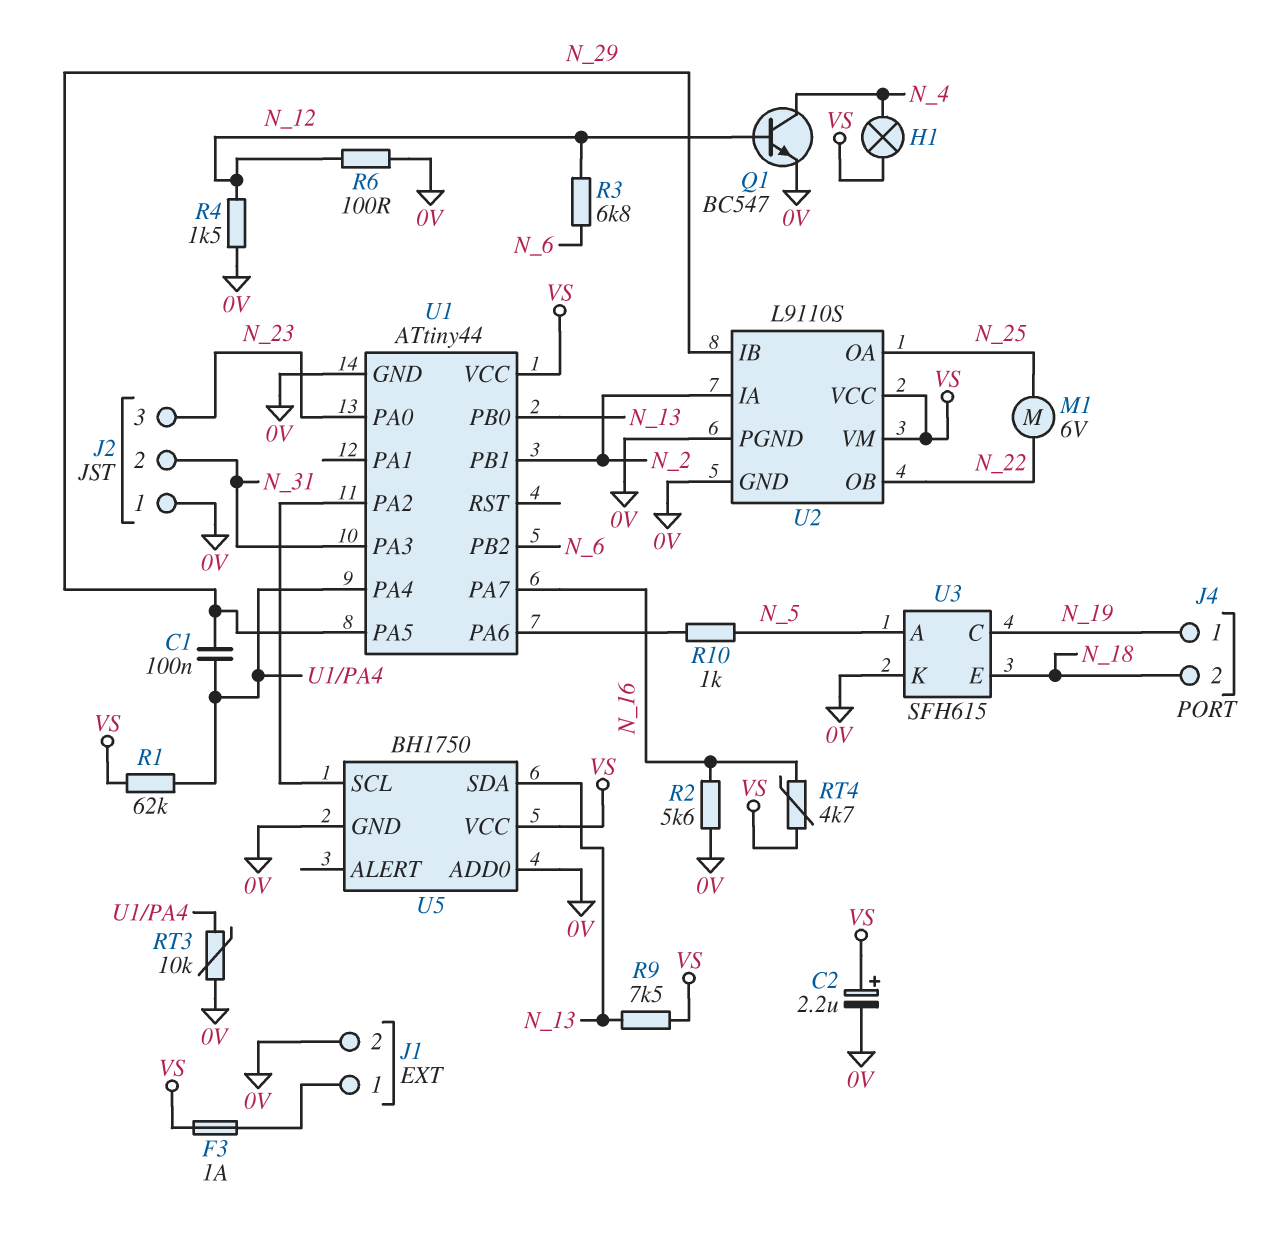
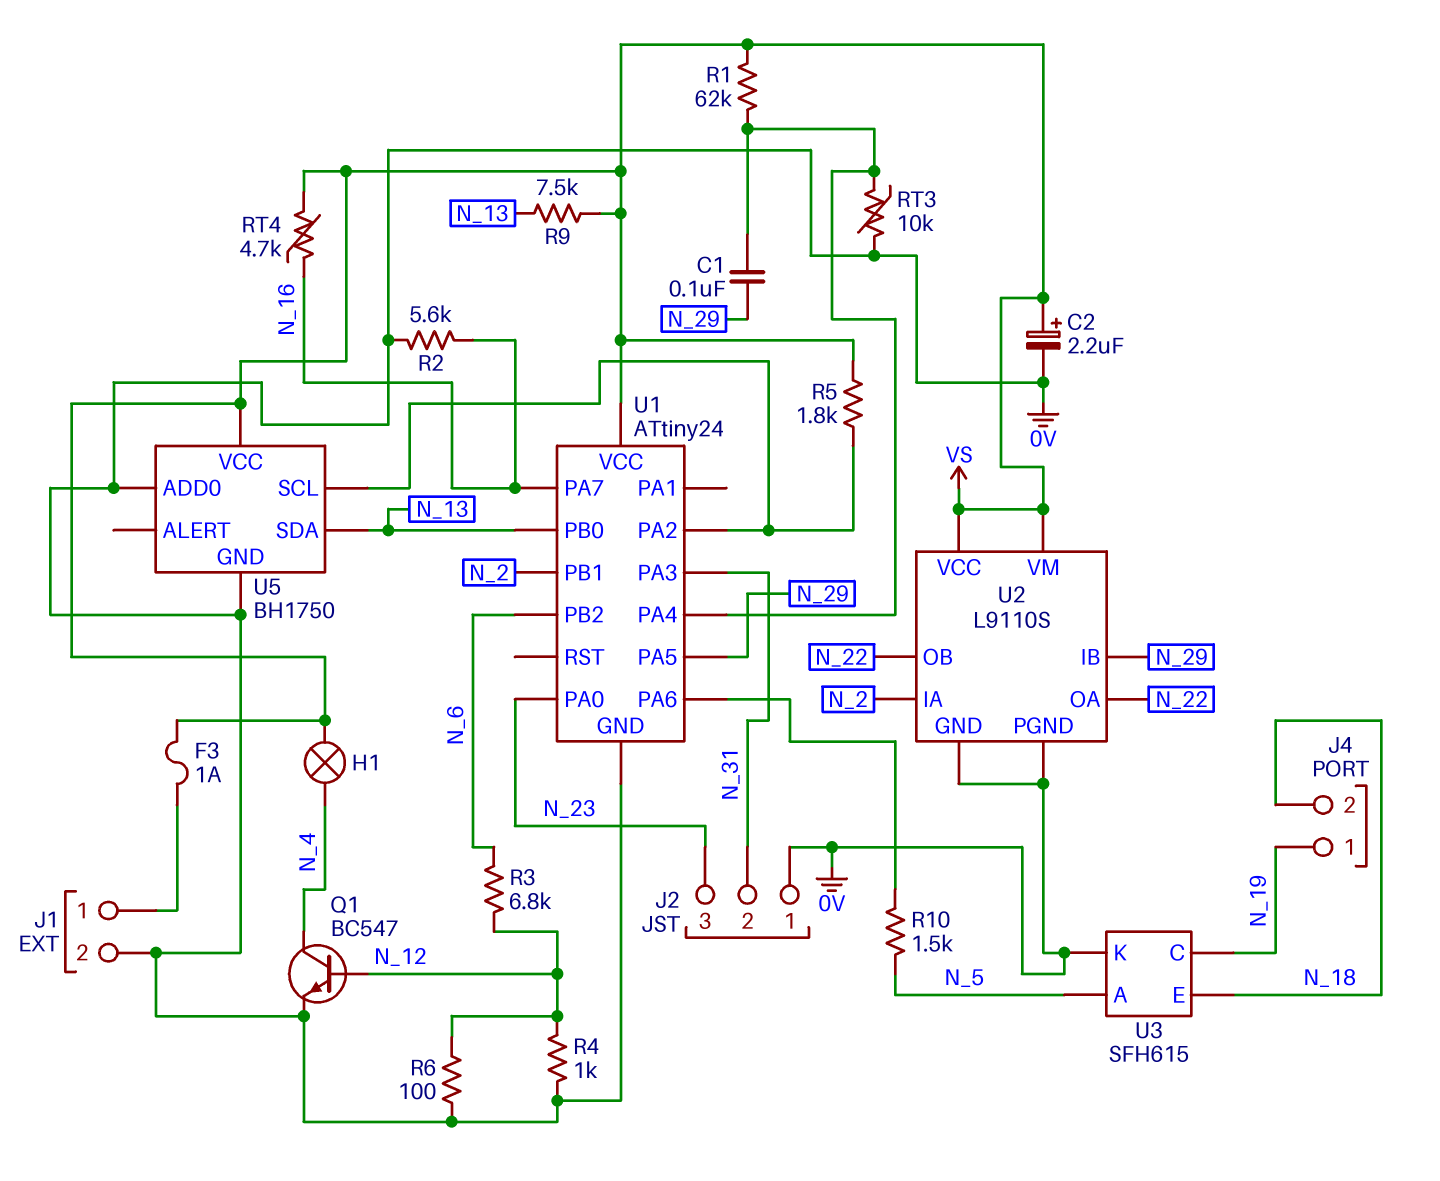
M1: motor 6V (N_22, N_25) -> none
R4: 1.5k (0V, N_12) -> 1k (0V, N_12)
R5: none -> 1.8k (U1/PA2, VS)
R10: 1k (N_5, U1/PA6) -> 1.5k (N_5, U1/PA6)
U1: ATtiny44 -> ATtiny24
U2 pin OA: N_25 -> N_22

